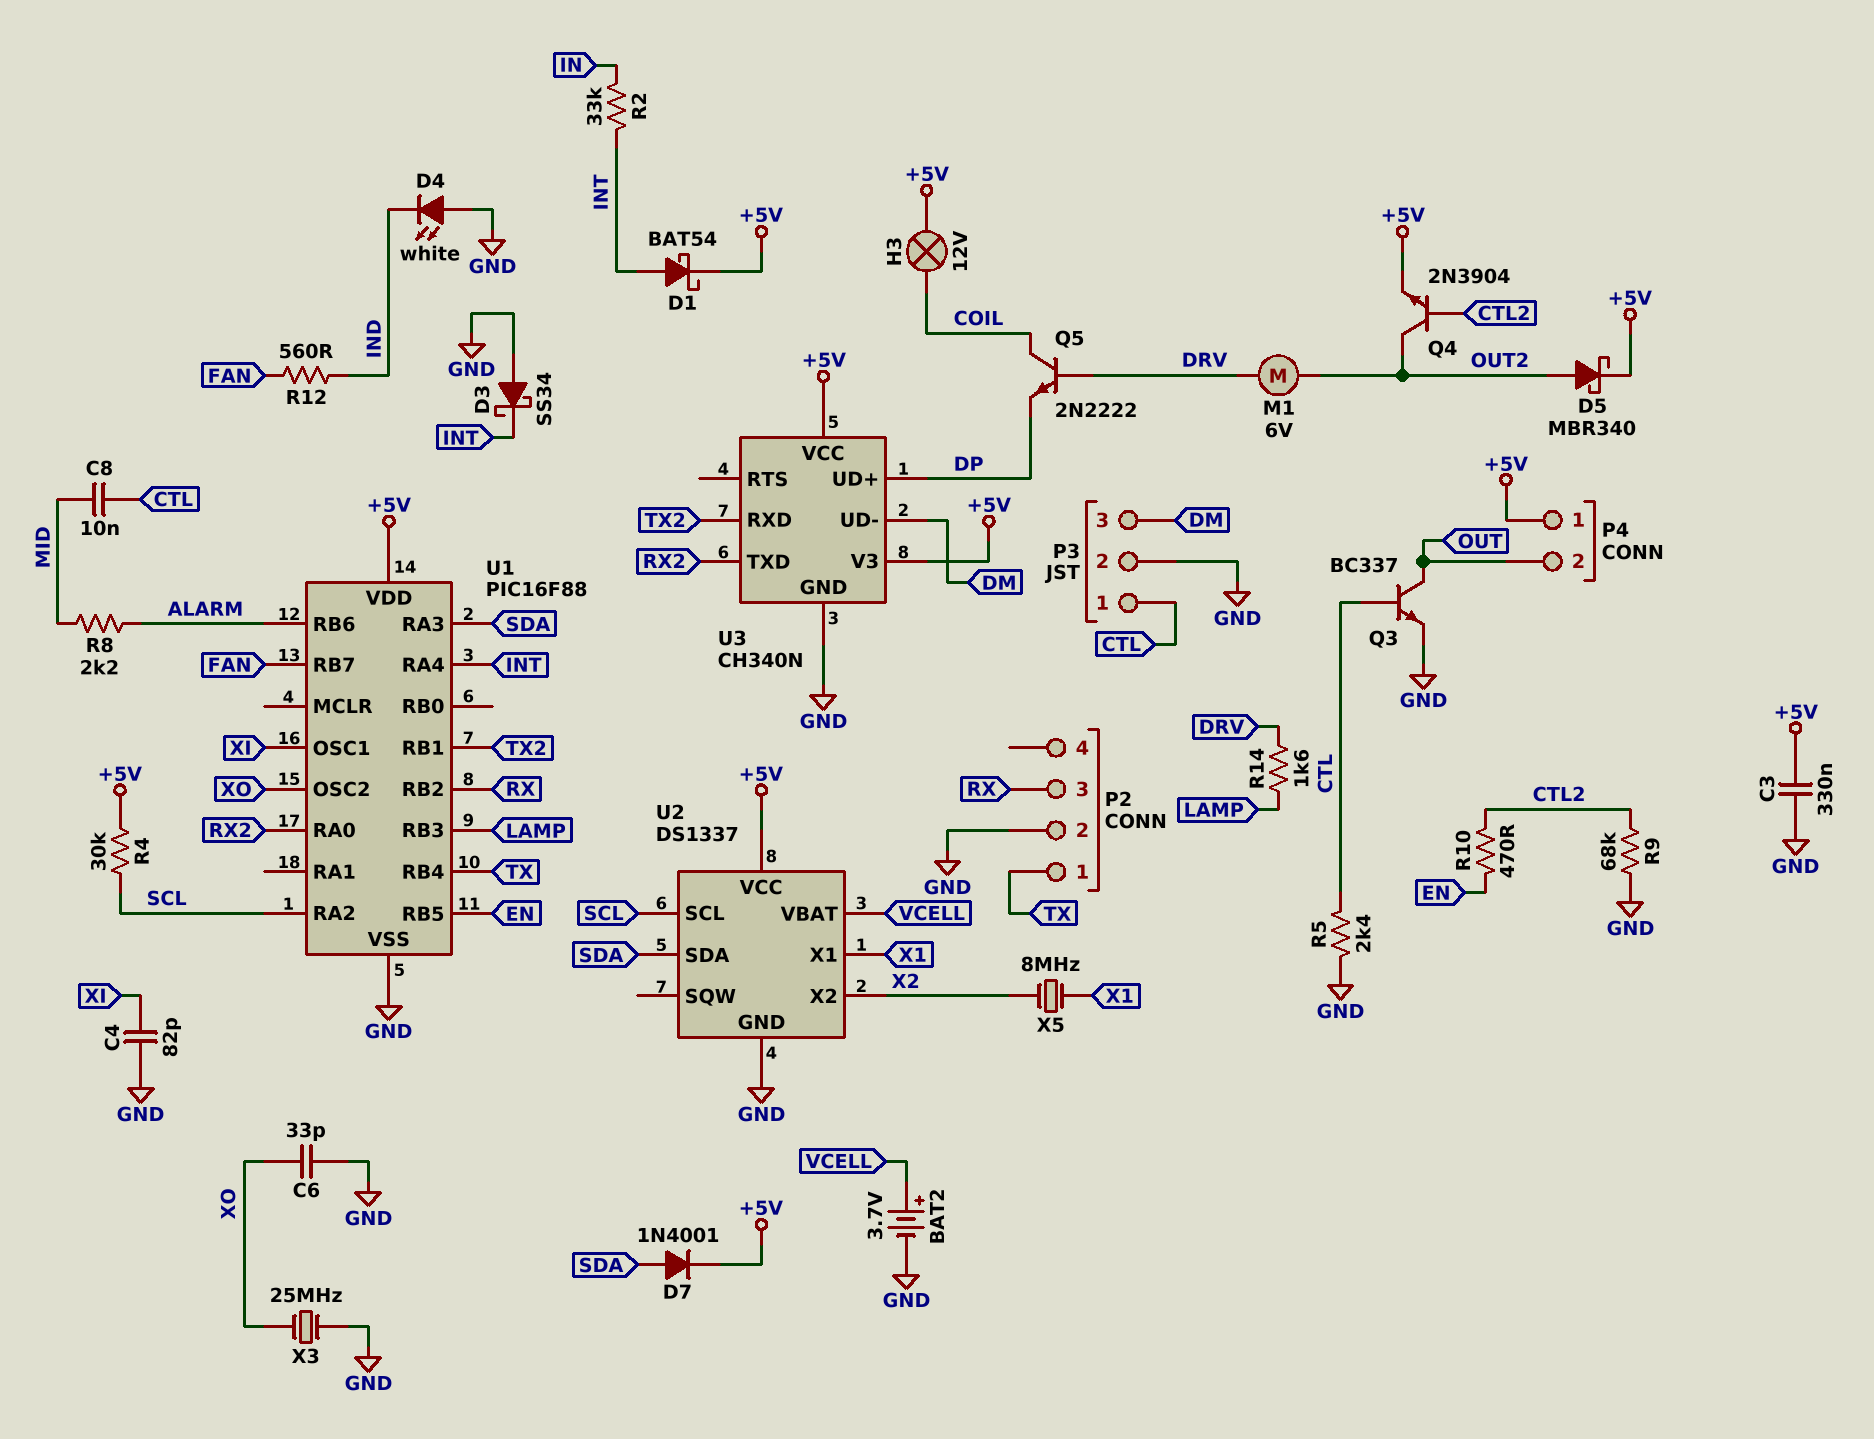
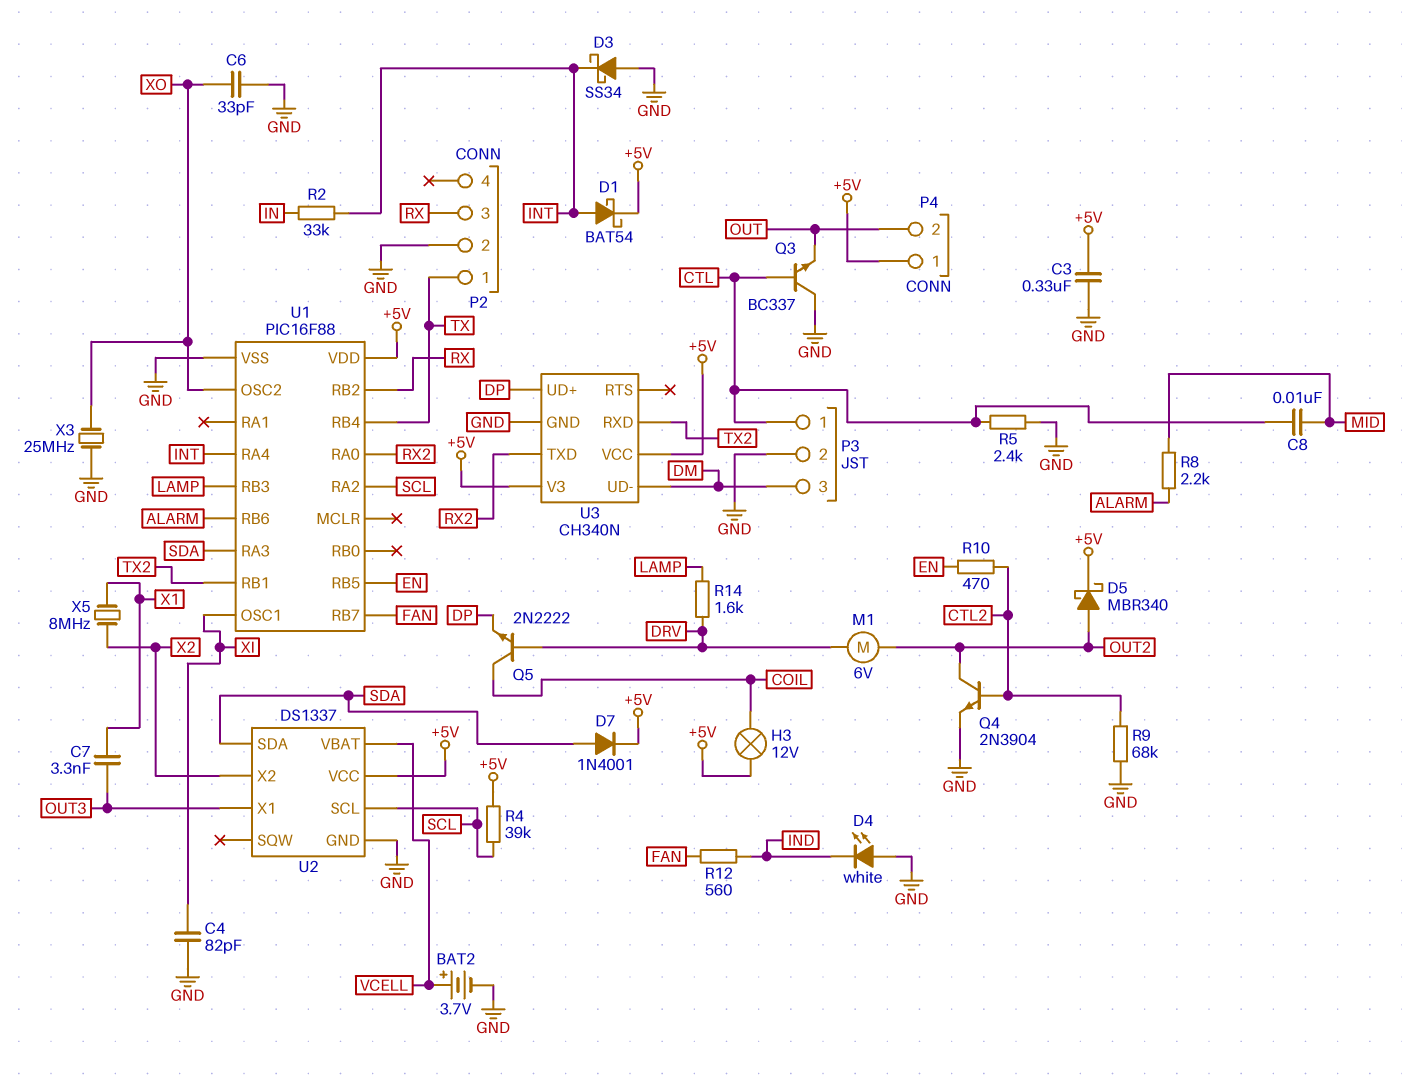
C7: none -> 3.3nF (OUT3, X1)
Q3: NPN BC337 (B CTL, C OUT, E GND) -> NPN BC337 (B CTL, C GND, E OUT)
Q4: NPN 2N3904 (B CTL2, C OUT2, E +5V) -> NPN 2N3904 (B CTL2, C OUT2, E GND)
R4: 30k (+5V, SCL) -> 39k (+5V, SCL)
U2 pin X1: X1 -> OUT3

